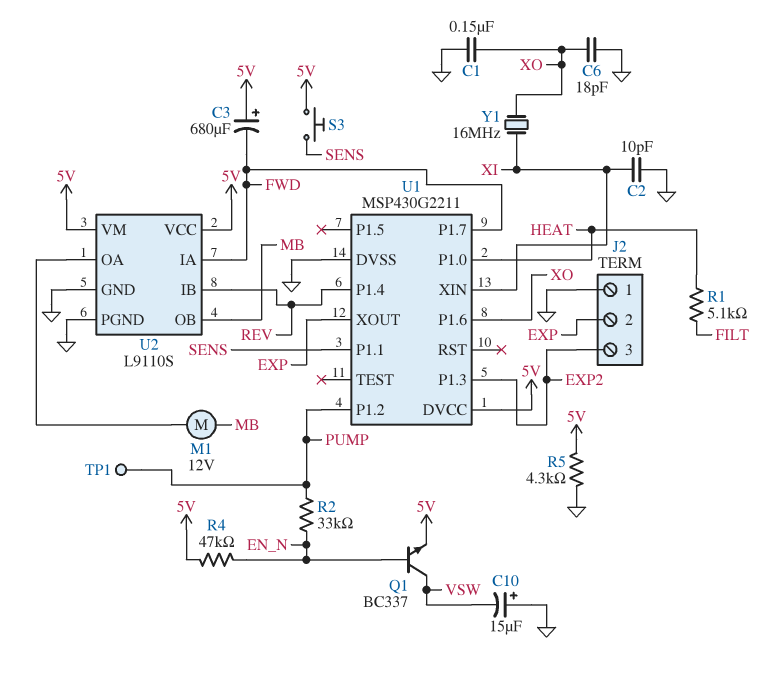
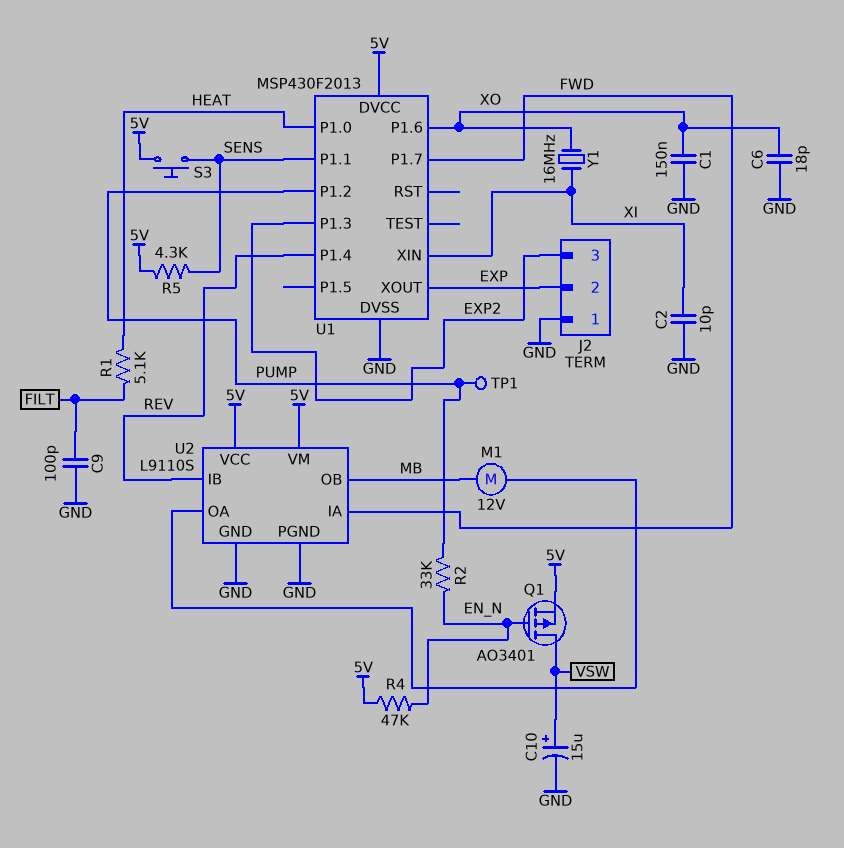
C3: 680uF (plus 5V, minus FWD) -> none
C9: none -> 100pF (FILT, GND)
C10: 15uF (plus GND, minus VSW) -> 15uF (plus VSW, minus GND)
Q1: NPN BC337 (B EN_N, C VSW, E 5V) -> PMOS AO3401 (G EN_N, D VSW, S 5V)
R5: 4.3k (5V, GND) -> 4.3k (5V, SENS)
U1: MSP430G2211 -> MSP430F2013

